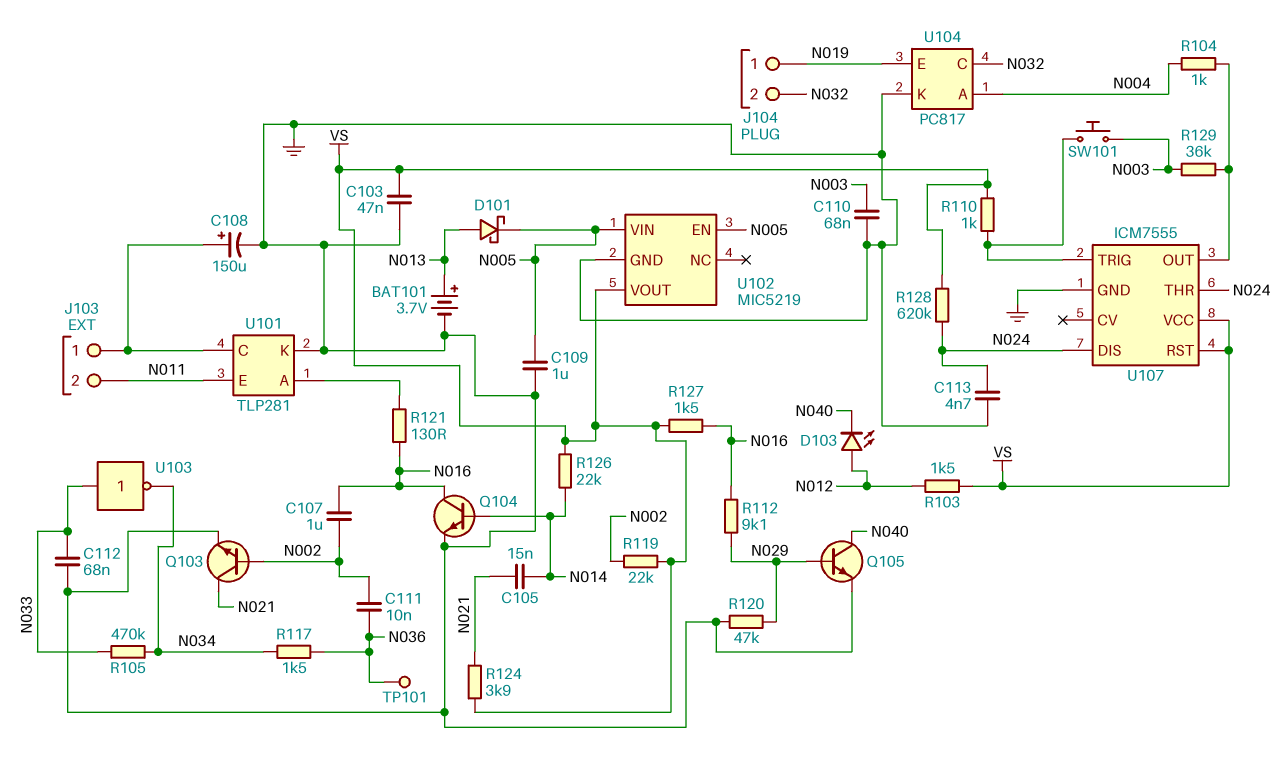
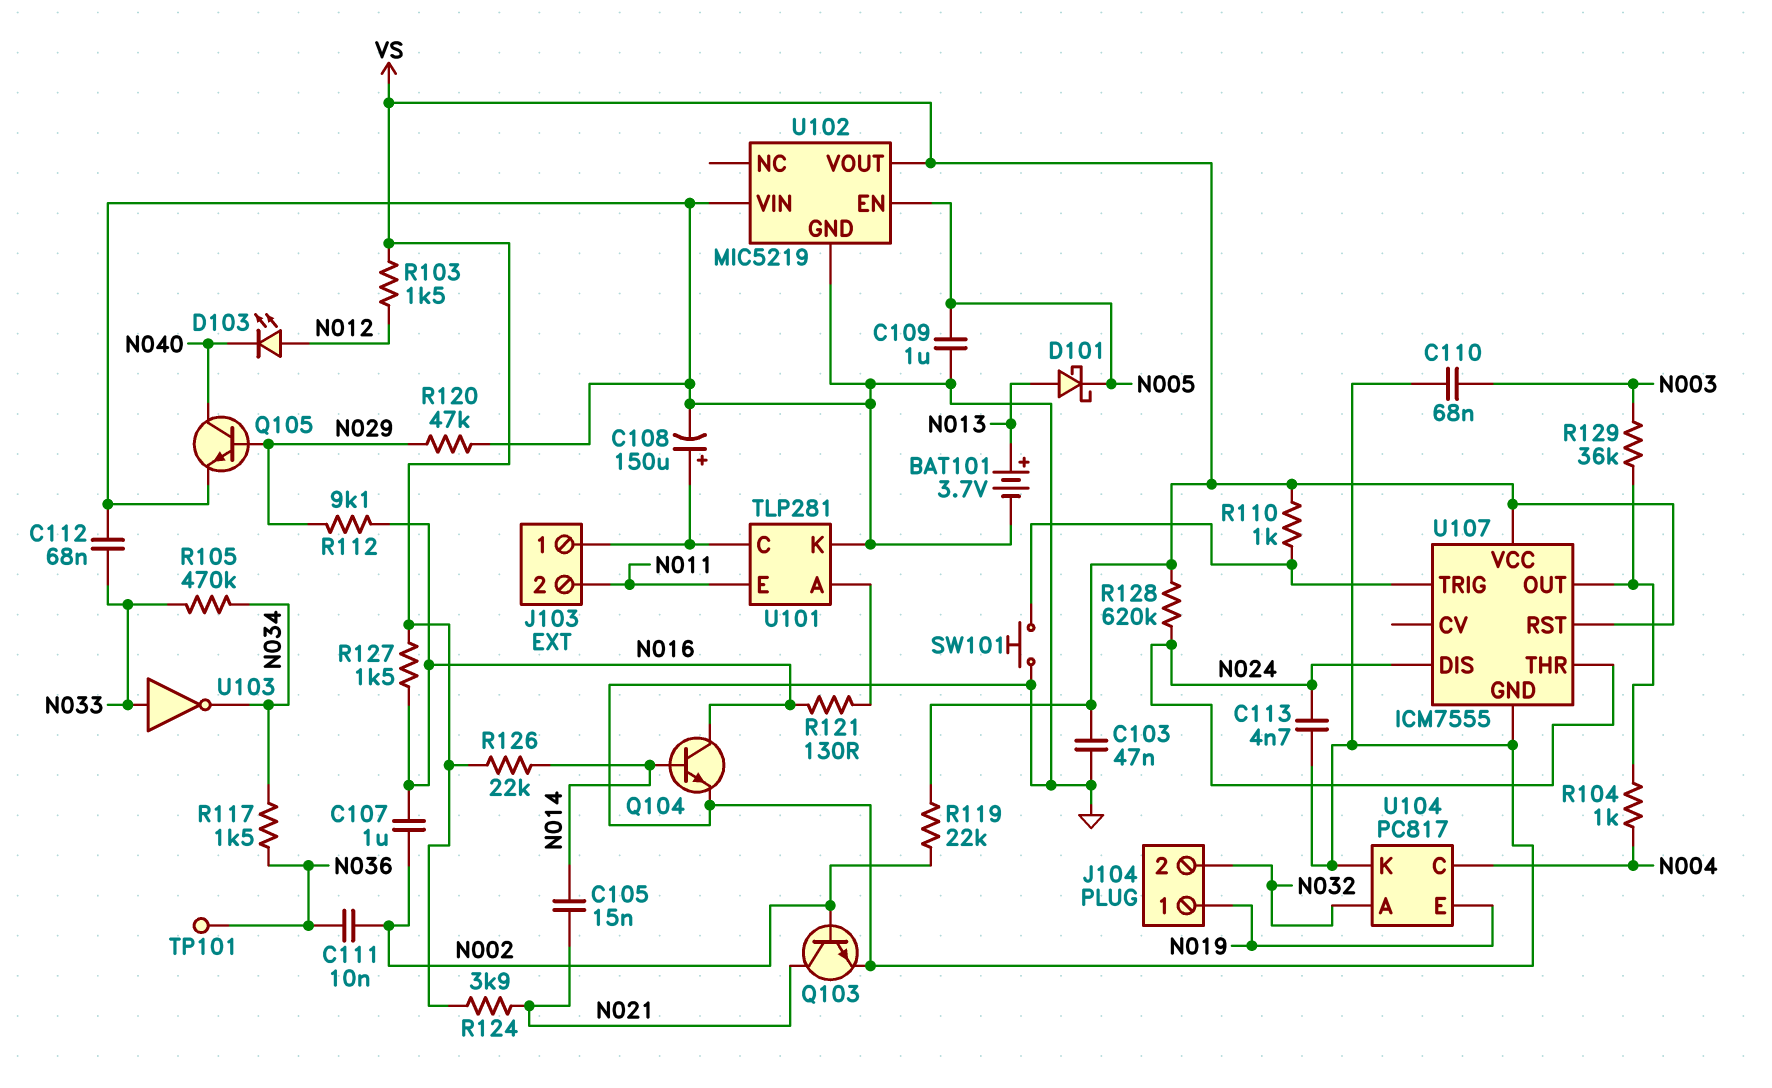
SW101: button (N003, U107/TRIG) -> button (GND, U107/TRIG)
U102 pin VIN: N005 -> GND
U104 pin A: N004 -> N032
U104 pin C: N032 -> N004

